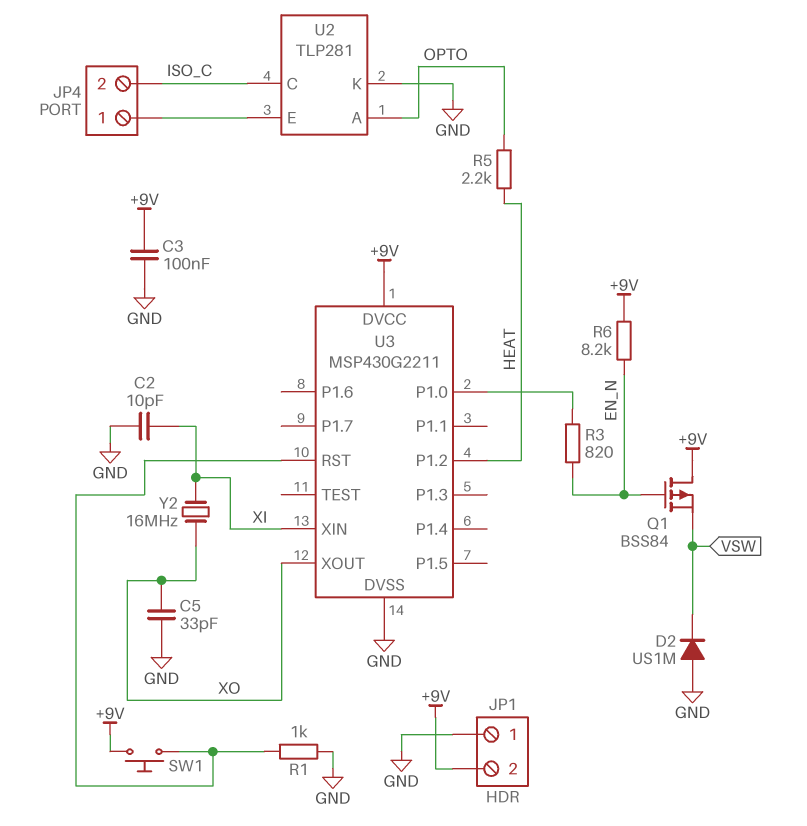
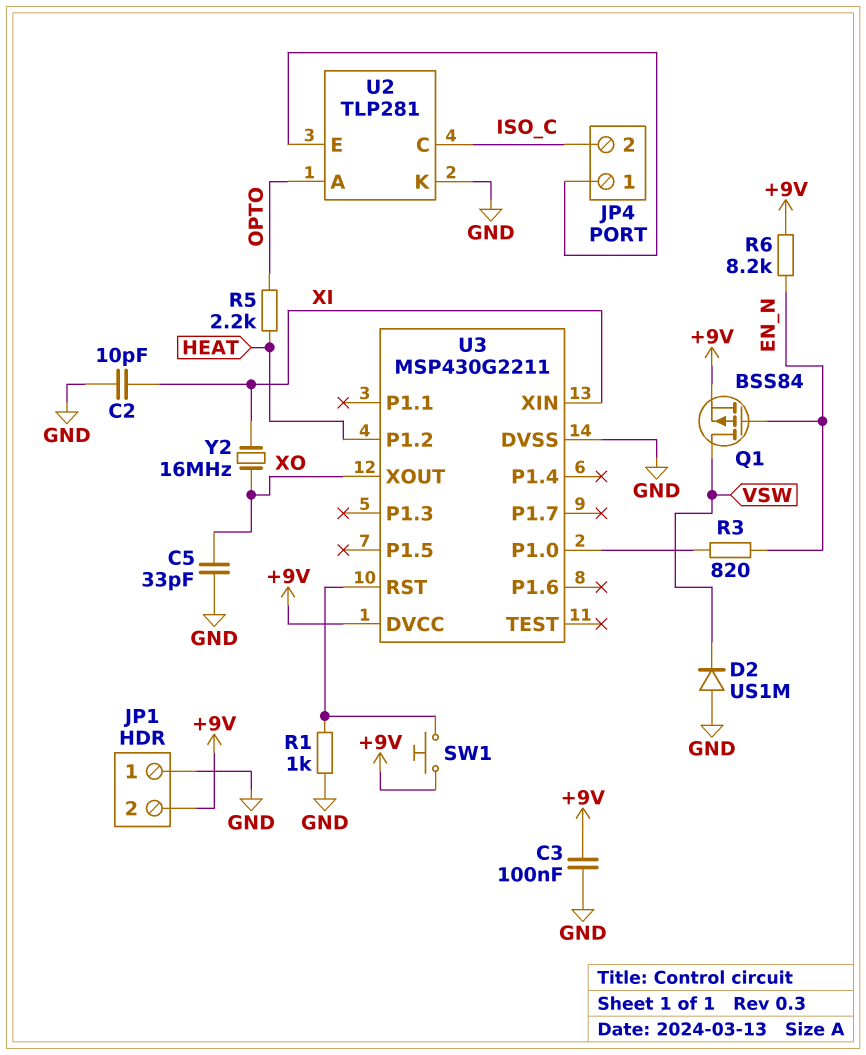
Q1: PMOS BSS84 (G EN_N, D +9V, S VSW) -> PMOS BSS84 (G EN_N, D VSW, S +9V)

